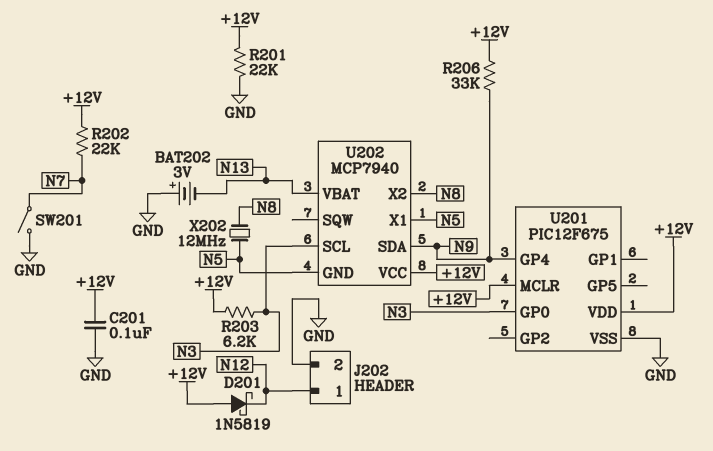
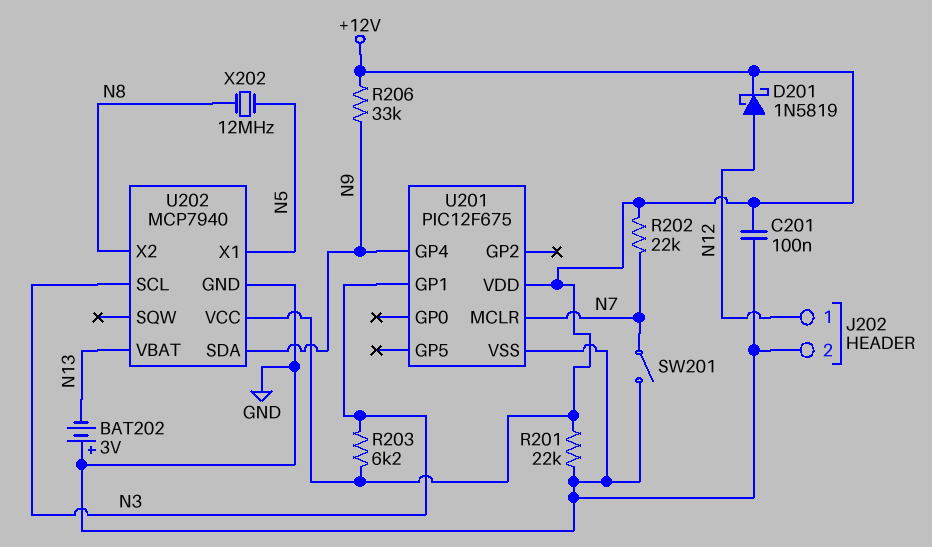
D201: schottky 1N5819 (A +12V, K N12) -> schottky 1N5819 (A N12, K +12V)
U201 pin GP0: N3 -> none
U201 pin GP1: none -> N3
U201 pin MCLR: +12V -> N7
U202 pin GND: N5 -> GND

